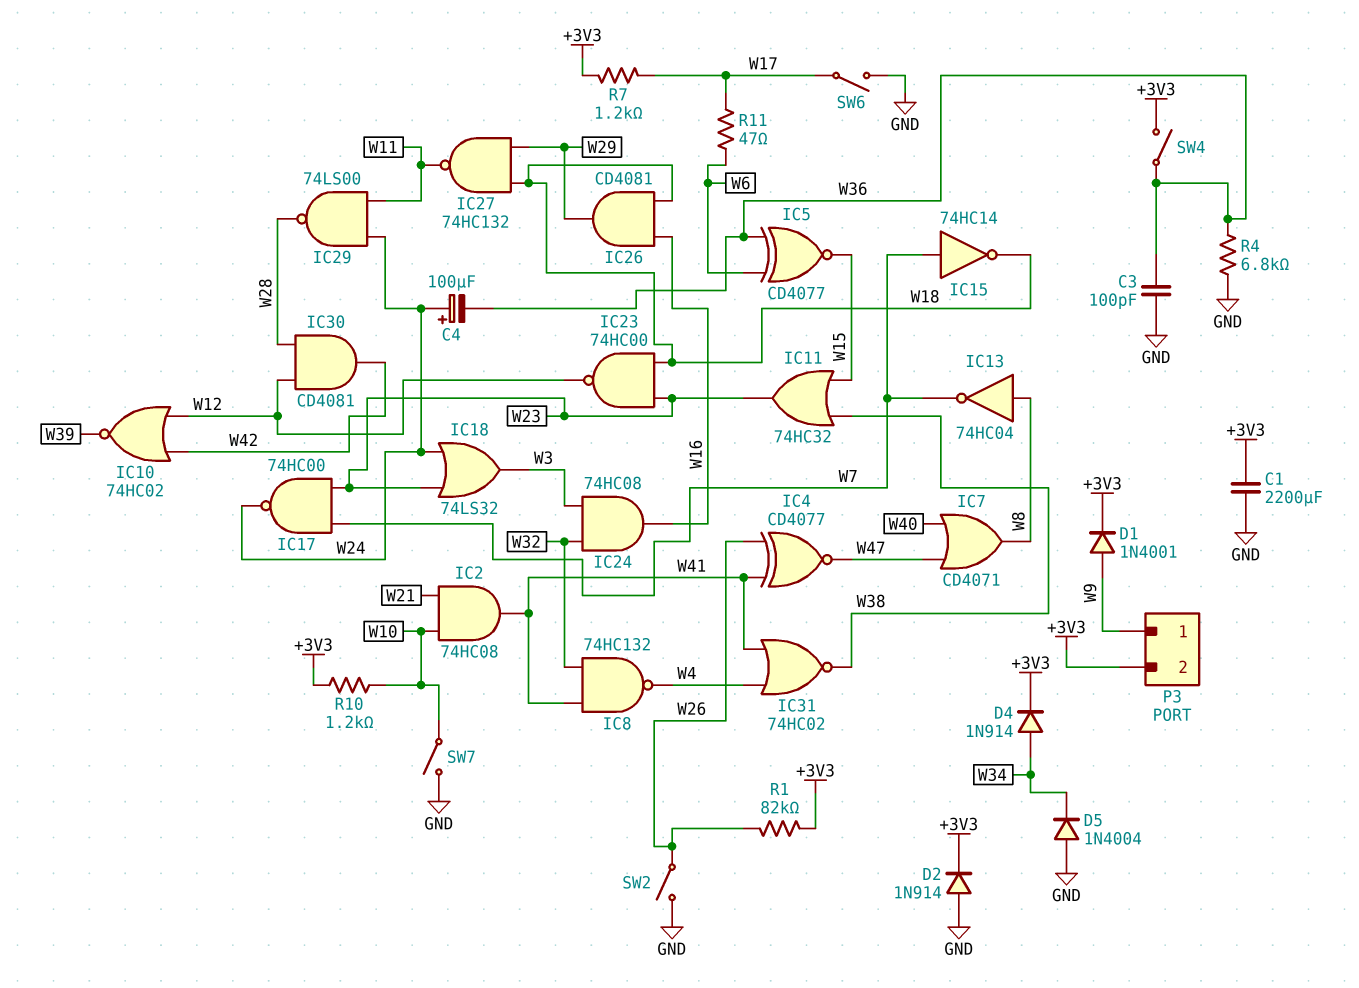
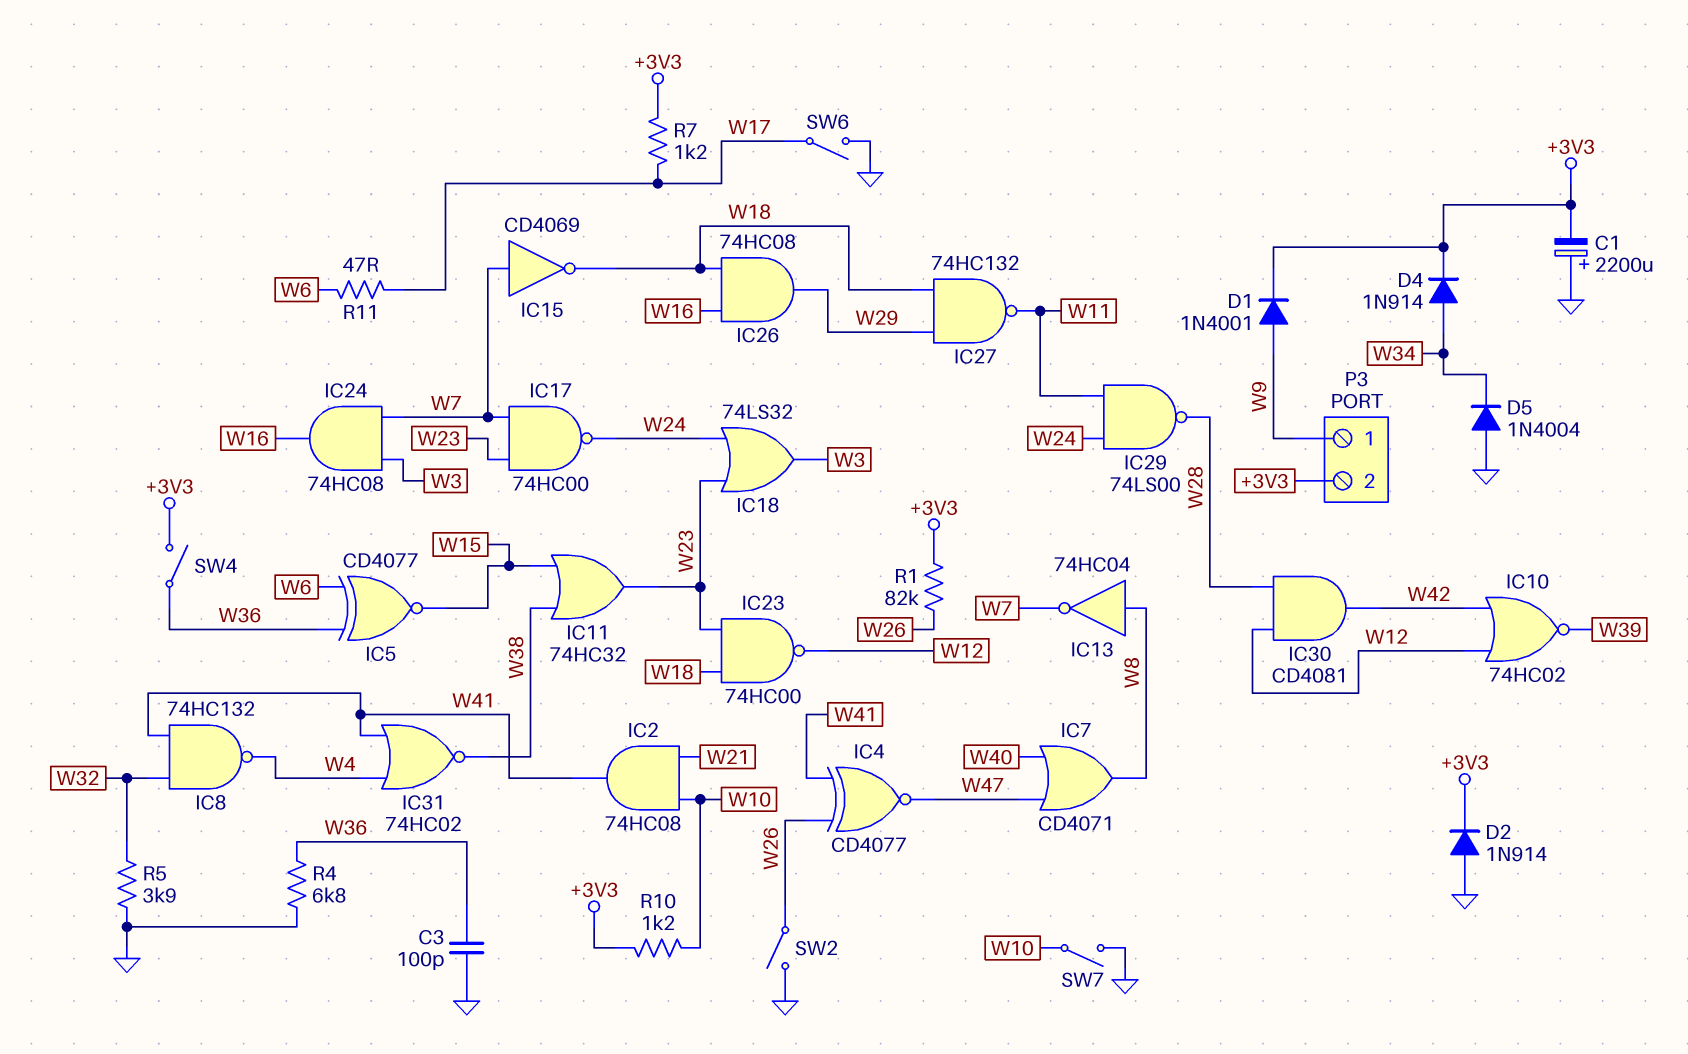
C1: 2200uF (+3V3, GND) -> 2200uF (plus GND, minus +3V3)
C4: 100uF (plus W24, minus W36) -> none
IC15: NOT 74HC14 (in W7, out W18) -> NOT CD4069 (in W7, out W18)
IC24: AND 74HC08 (in W3, in W32, out W16) -> AND 74HC08 (in W3, in W7, out W16)
IC26: AND CD4081 (in W16, in W18, out W29) -> AND 74HC08 (in W16, in W18, out W29)
R5: none -> 3.9k (GND, W32)

